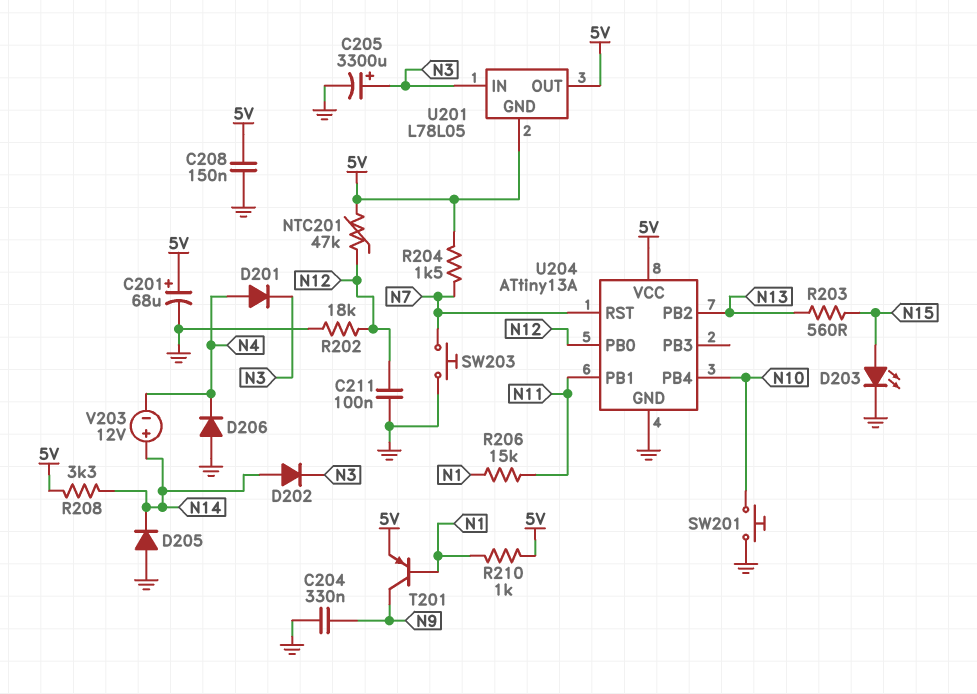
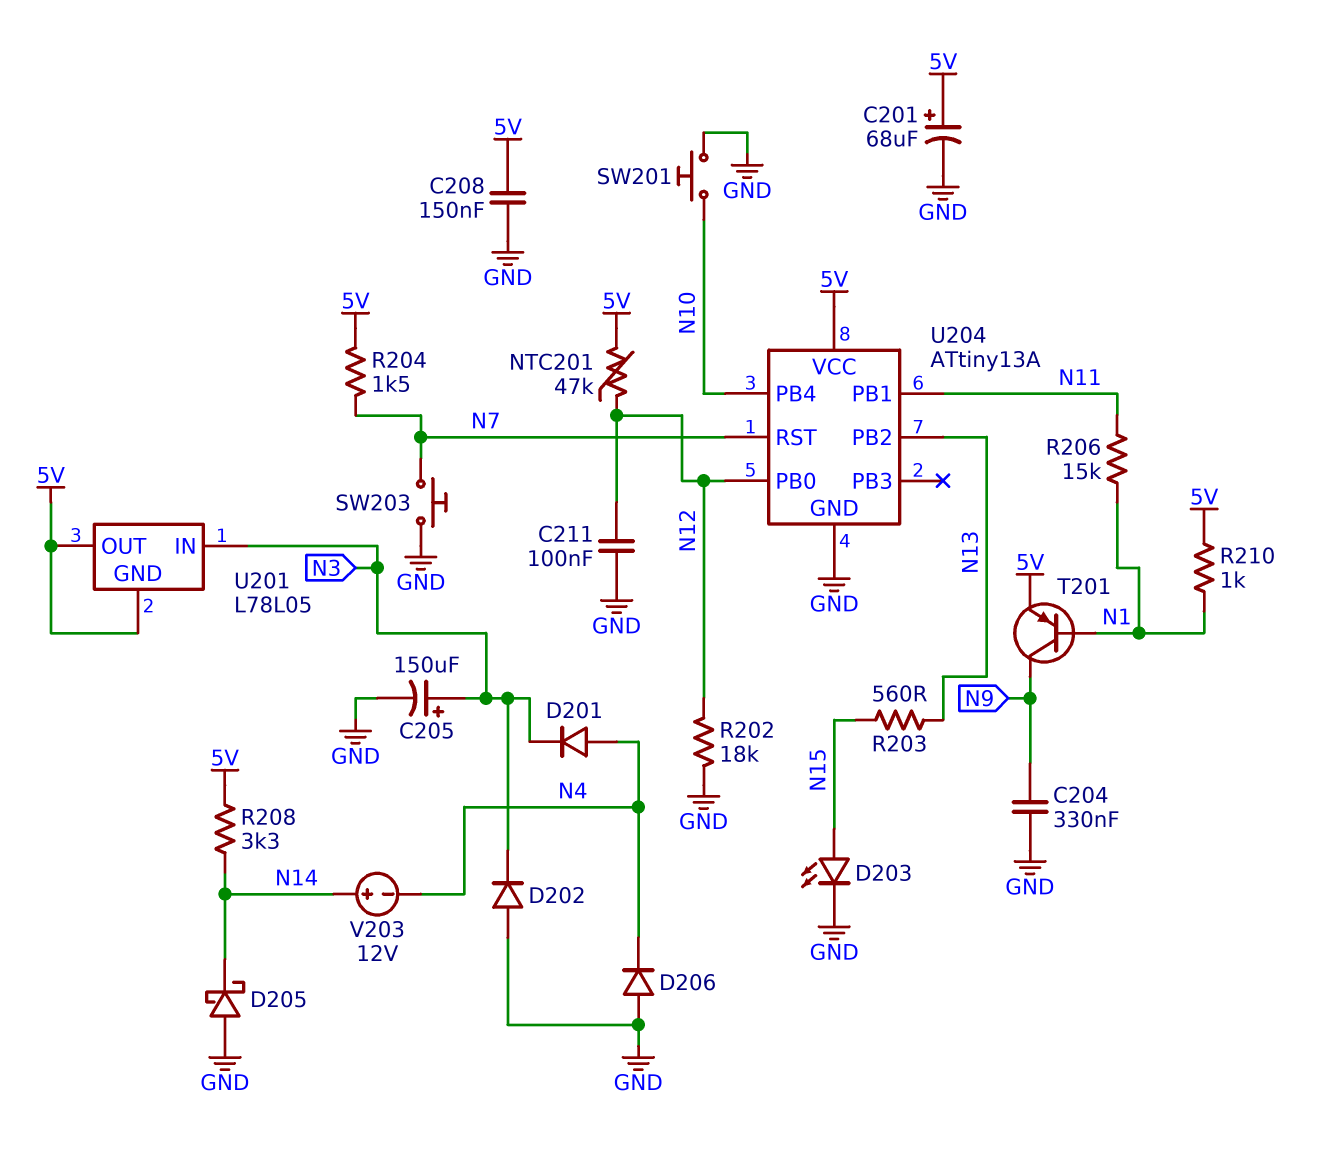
C205: 3300uF (plus N3, minus GND) -> 150uF (plus N3, minus GND)
D202: diode (A N14, K N3) -> diode (A GND, K N3)
D205: diode (A GND, K N14) -> schottky (A GND, K N14)

